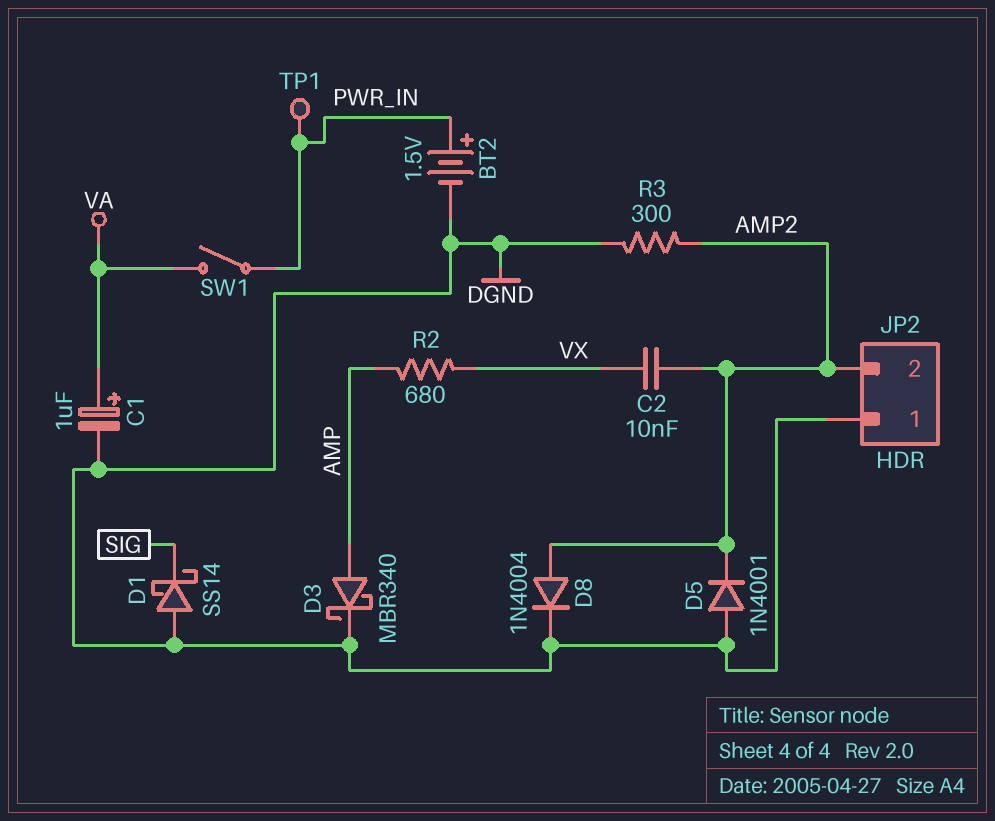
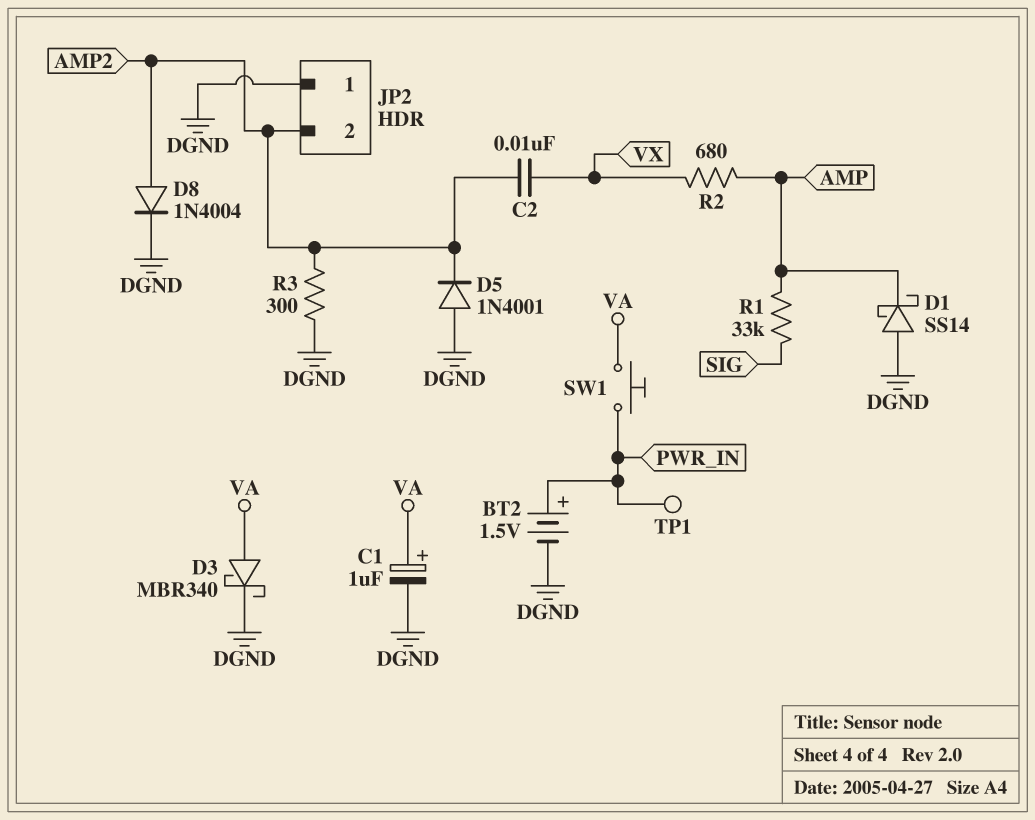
D1: schottky SS14 (A DGND, K SIG) -> schottky SS14 (A DGND, K AMP)
D3: schottky MBR340 (A AMP, K DGND) -> schottky MBR340 (A VA, K DGND)
R1: none -> 33k (AMP, SIG)
SW1: switch (PWR_IN, VA) -> button (PWR_IN, VA)

